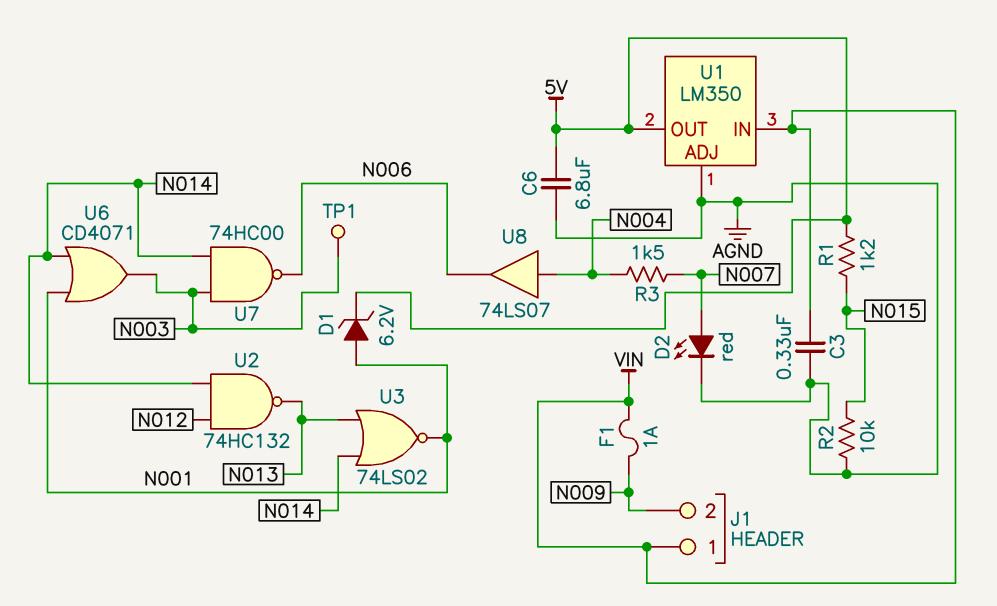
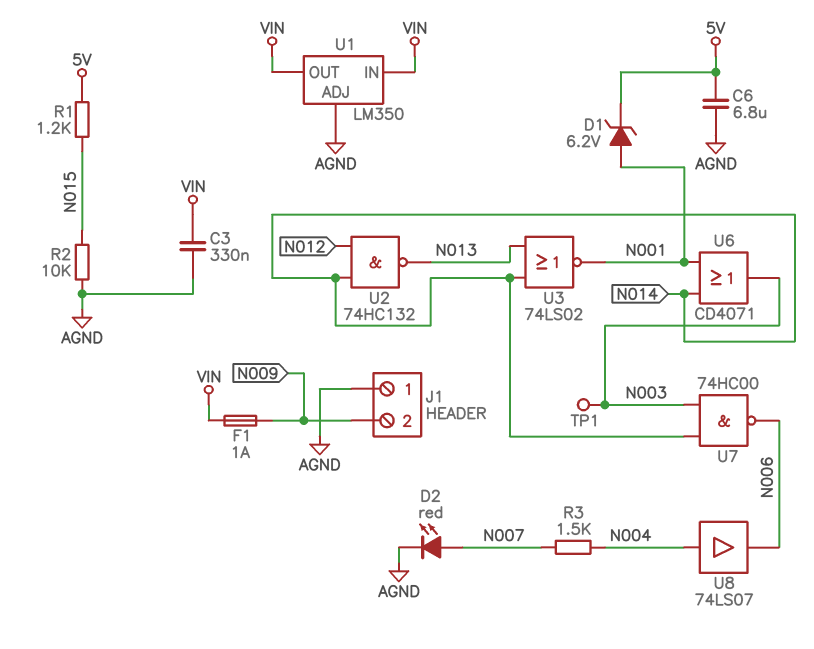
J1 pin 1: VIN -> AGND
U1 pin OUT: 5V -> VIN

